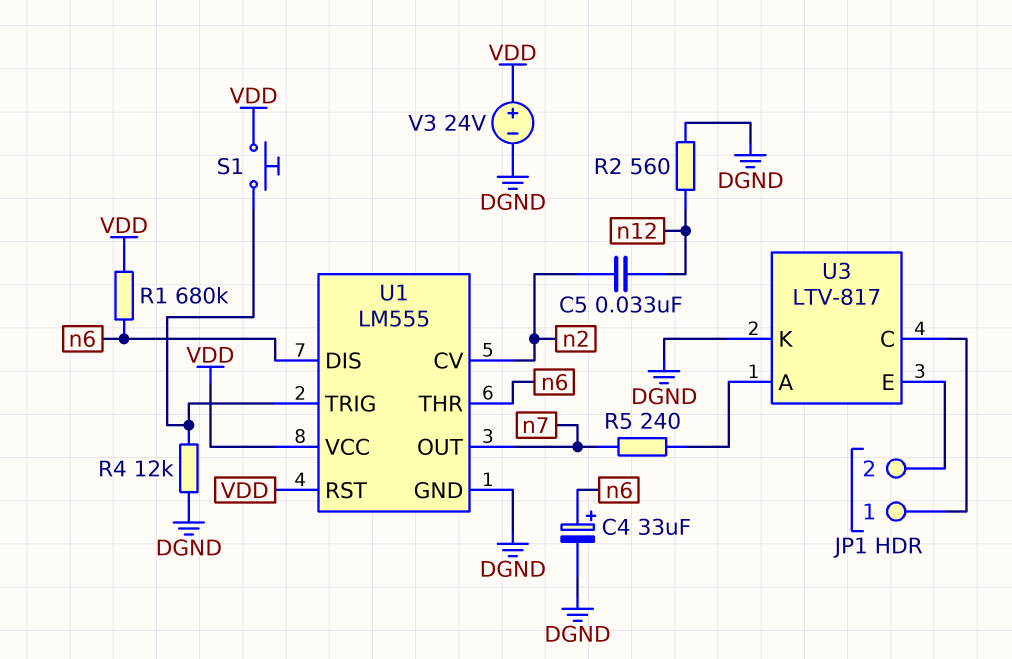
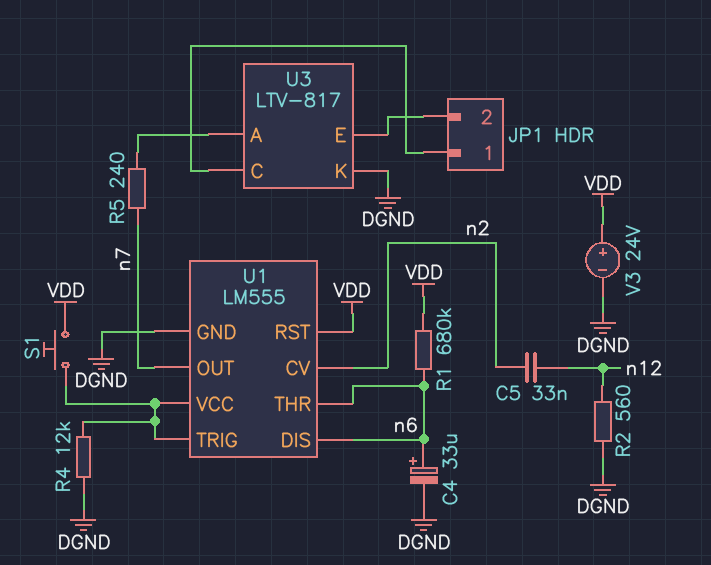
U1 pin VCC: VDD -> U1/TRIG

